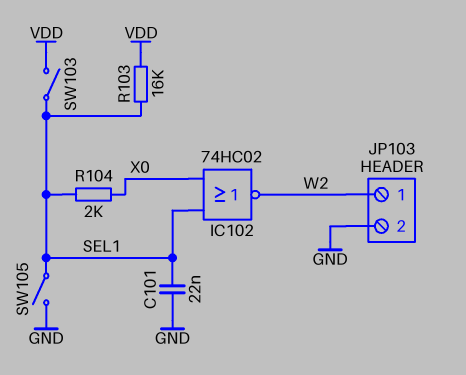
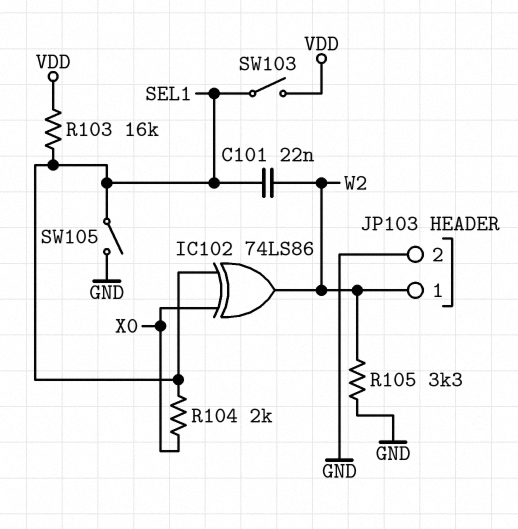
C101: 22nF (GND, SEL1) -> 22nF (SEL1, W2)
IC102: NOR 74HC02 (in SEL1, in X0, out W2) -> XOR 74LS86 (in SEL1, in X0, out W2)
R105: none -> 3.3k (GND, W2)

